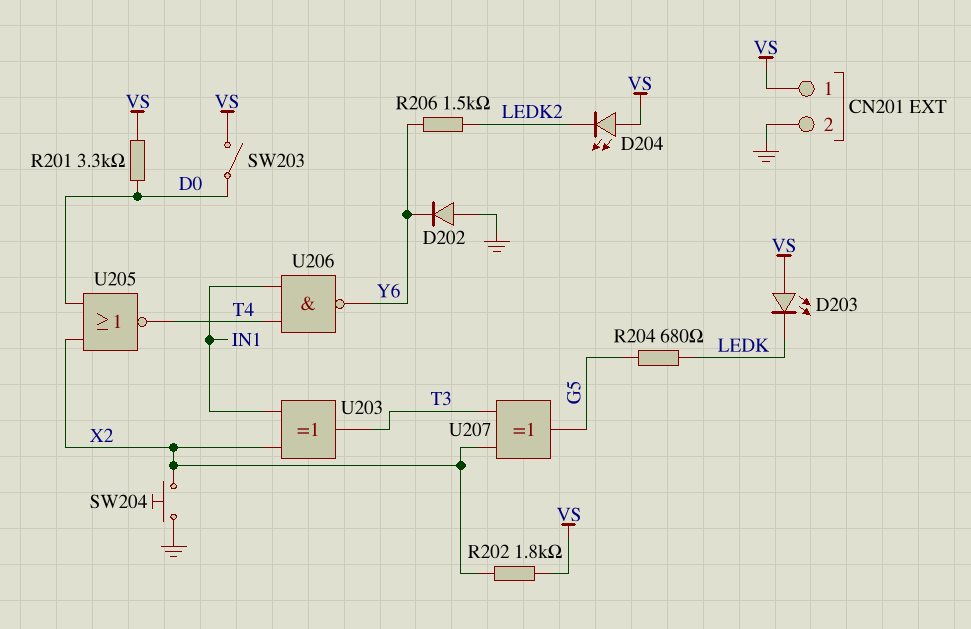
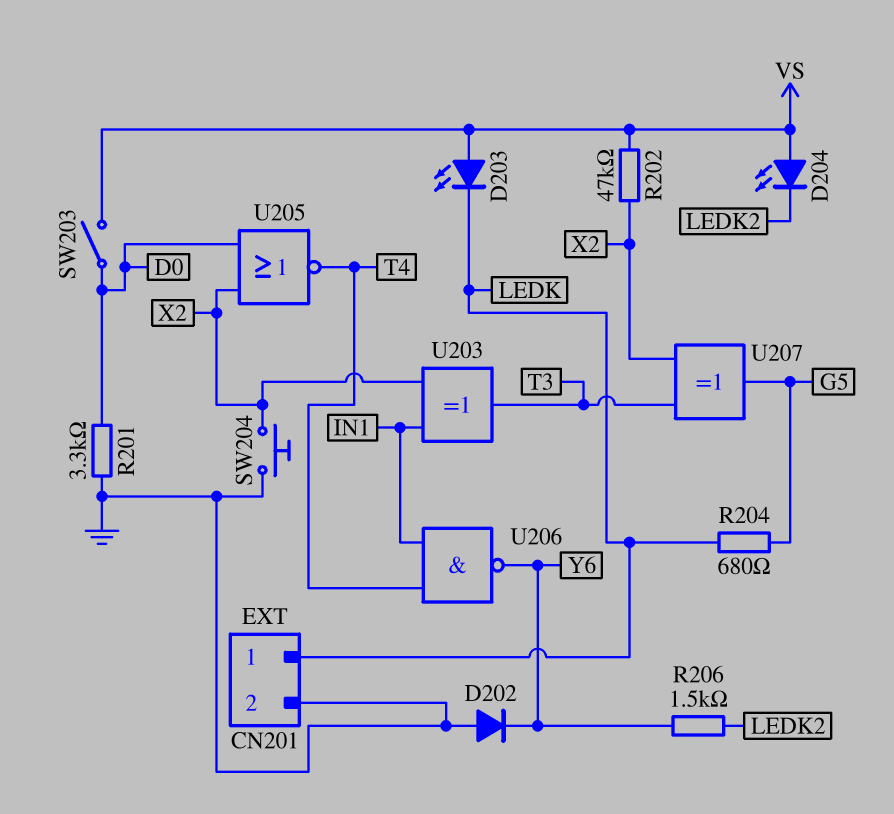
CN201 pin 1: VS -> LEDK
R201: 3.3k (D0, VS) -> 3.3k (D0, GND)
R202: 1.8k (VS, X2) -> 47k (VS, X2)

